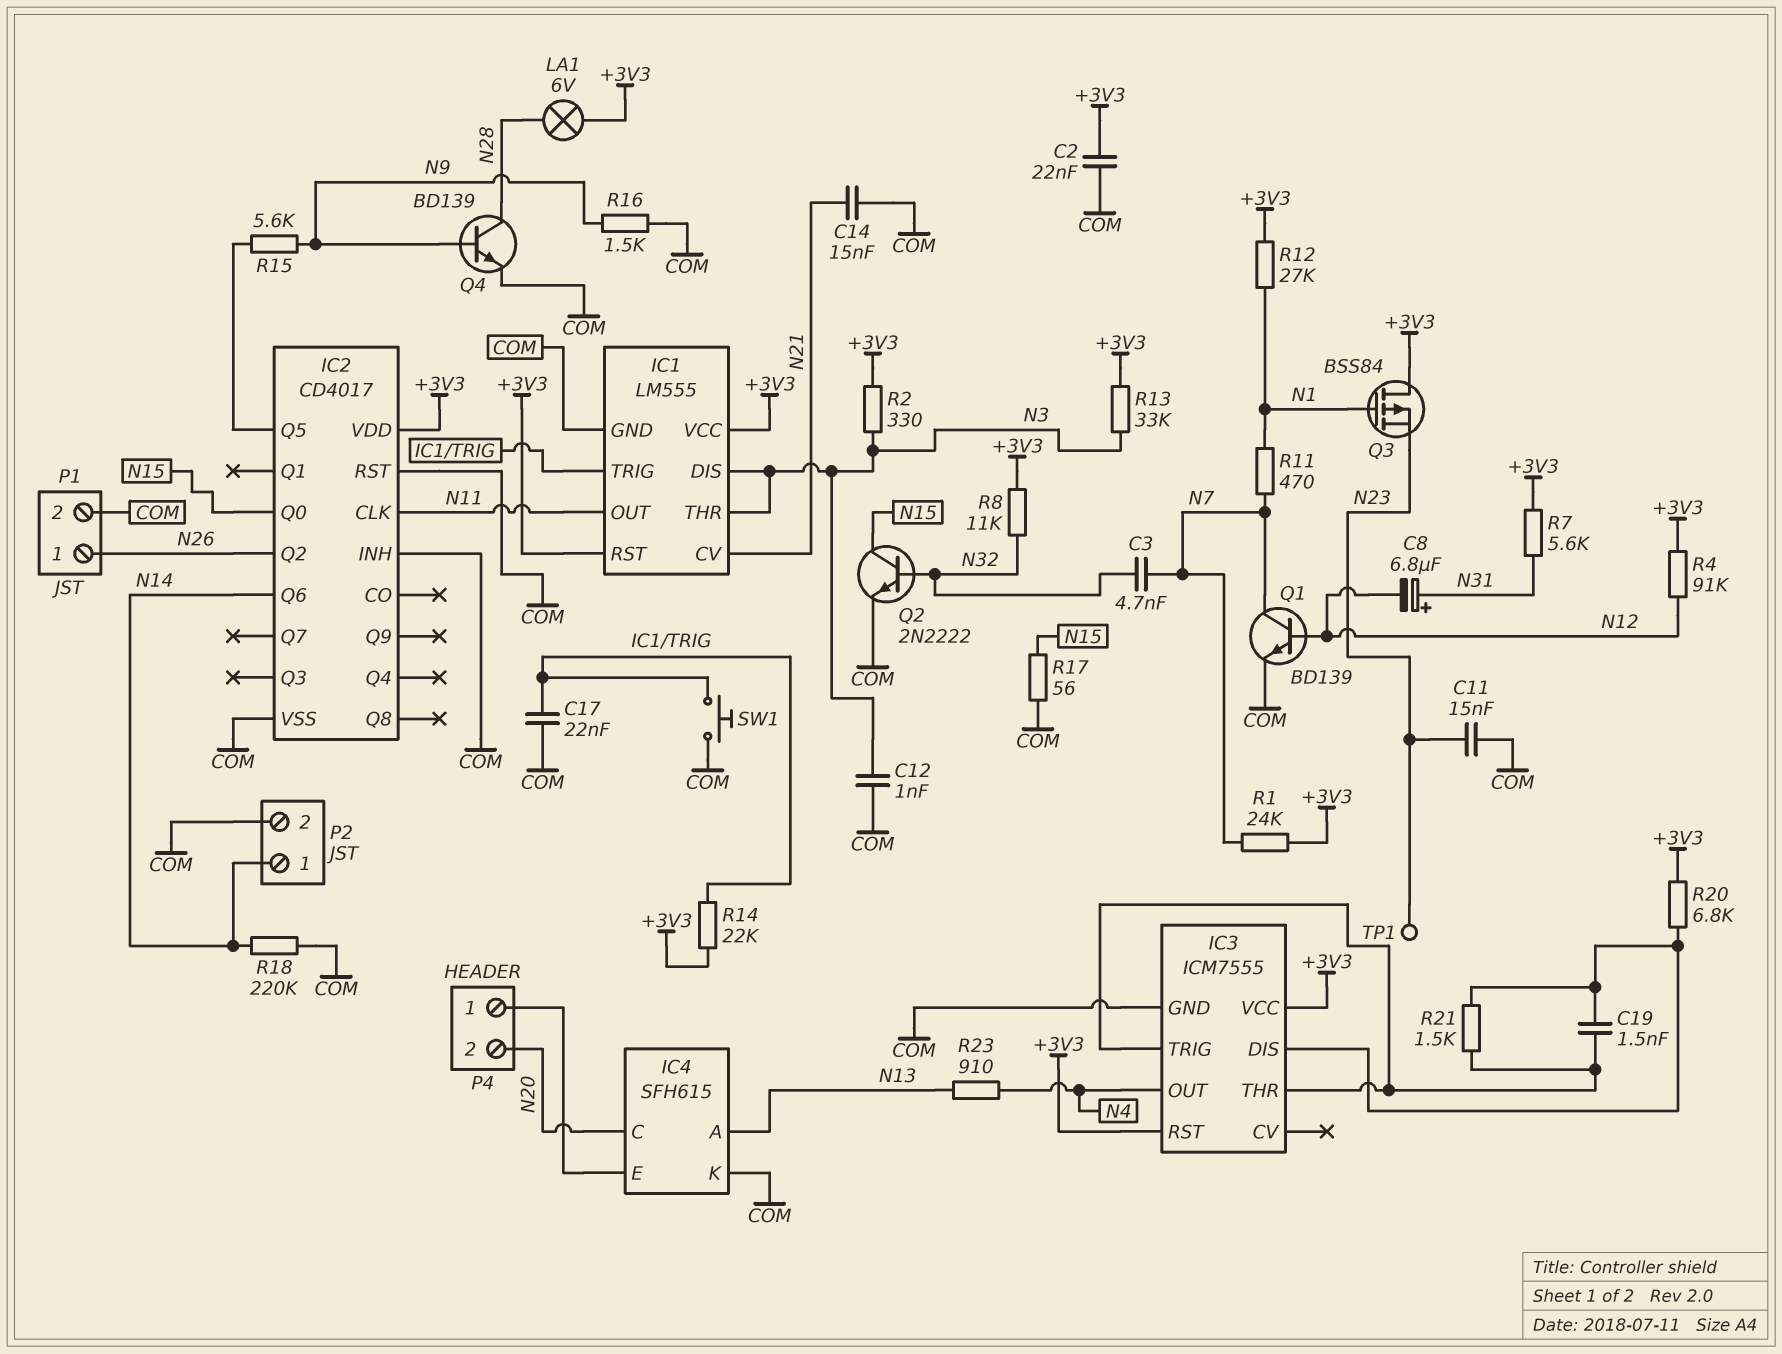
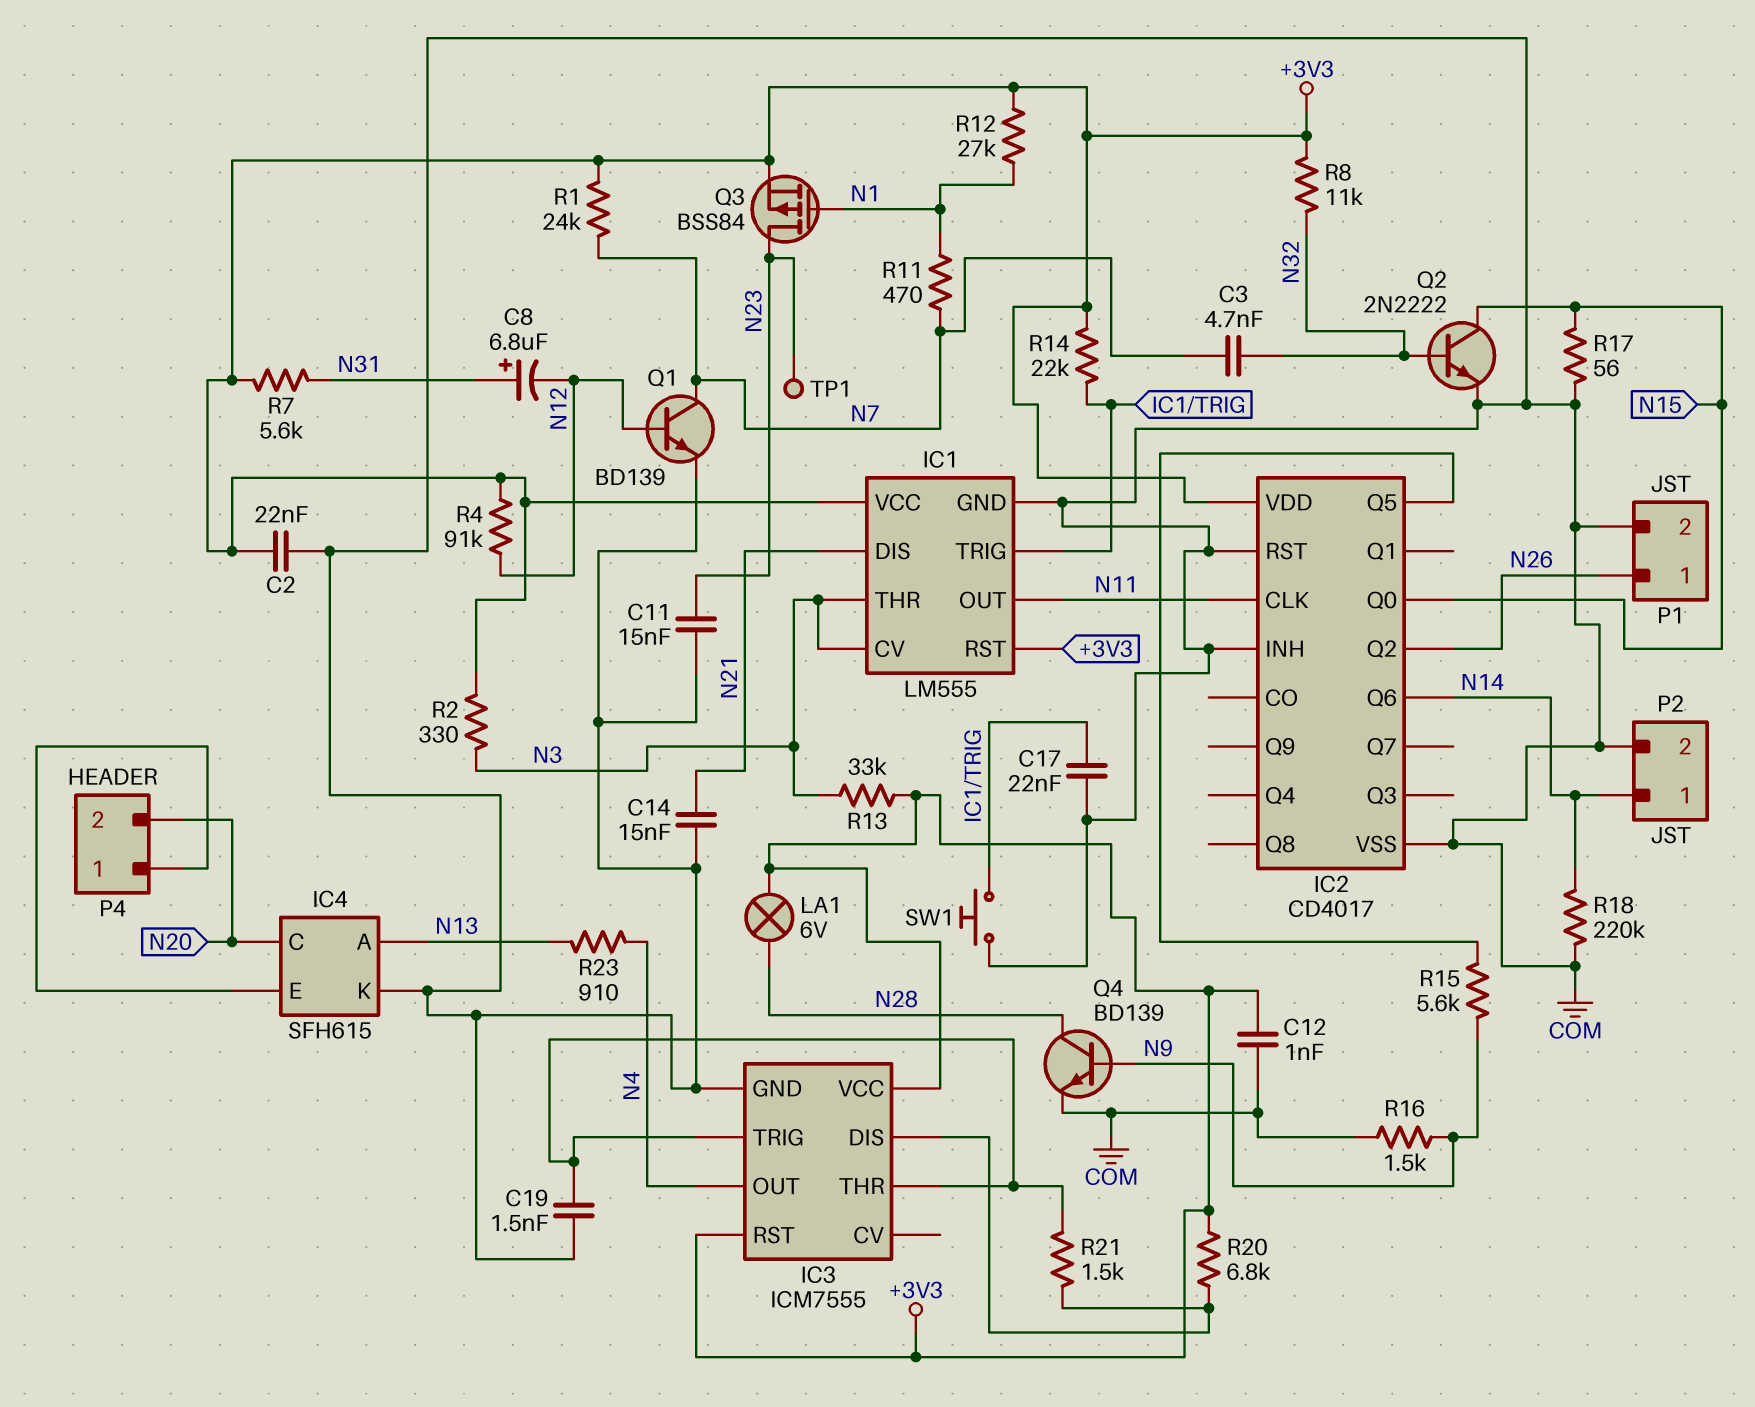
C12: 1nF (COM, N3) -> 1nF (+3V3, COM)
C19: 1.5nF (IC3/DIS, IC3/THR) -> 1.5nF (COM, IC3/THR)
IC1 pin CV: N21 -> N3
IC1 pin DIS: N3 -> N21
Q3: PMOS BSS84 (G N1, D +3V3, S N23) -> PMOS BSS84 (G N1, D N23, S +3V3)

